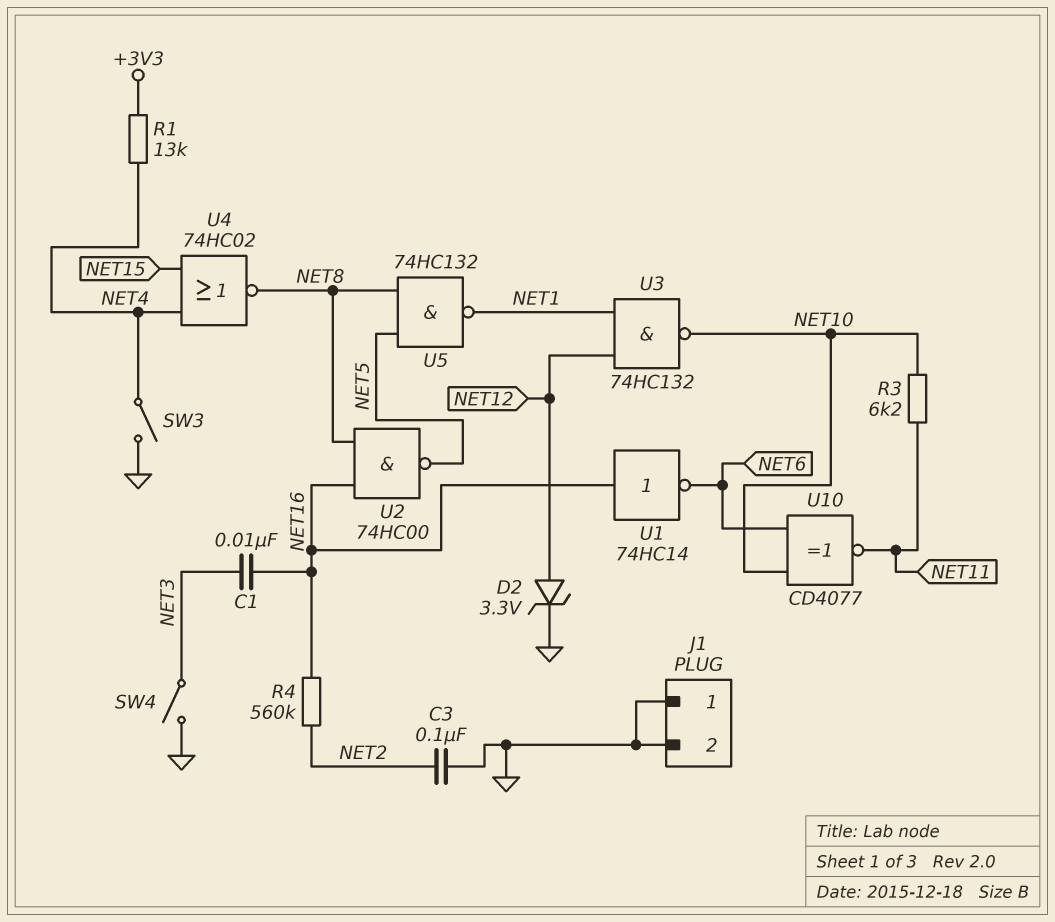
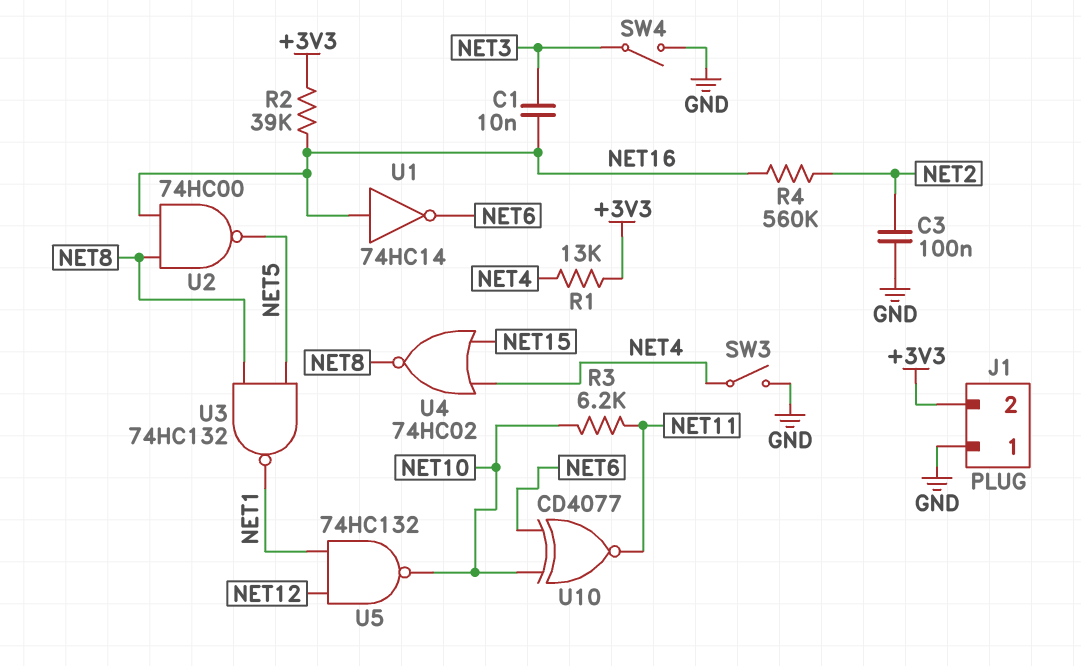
D2: zener 3.3V (A NET12, K GND) -> none
J1 pin 2: GND -> +3V3
R2: none -> 39k (+3V3, NET16)
U3: NAND 74HC132 (in NET1, in NET12, out NET10) -> NAND 74HC132 (in NET5, in NET8, out NET1)
U5: NAND 74HC132 (in NET5, in NET8, out NET1) -> NAND 74HC132 (in NET1, in NET12, out NET10)

